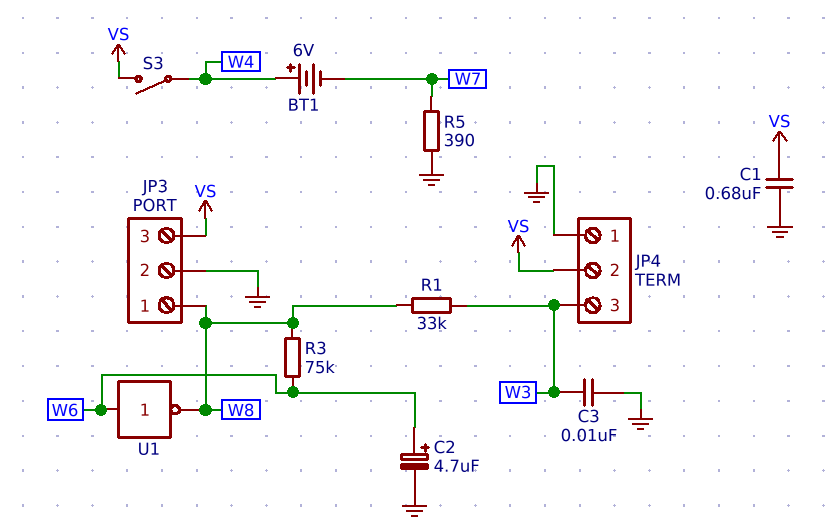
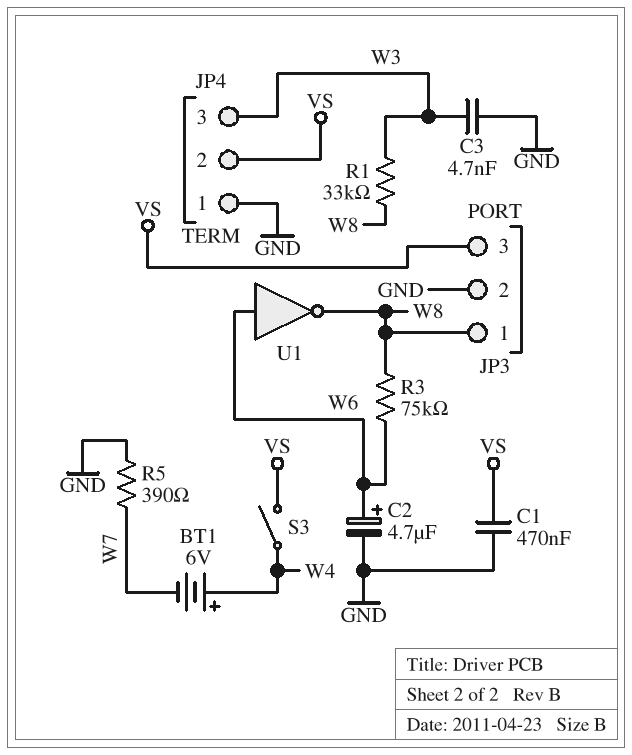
C1: 680nF (GND, VS) -> 470nF (GND, VS)
C3: 10nF (GND, W3) -> 4.7nF (GND, W3)

